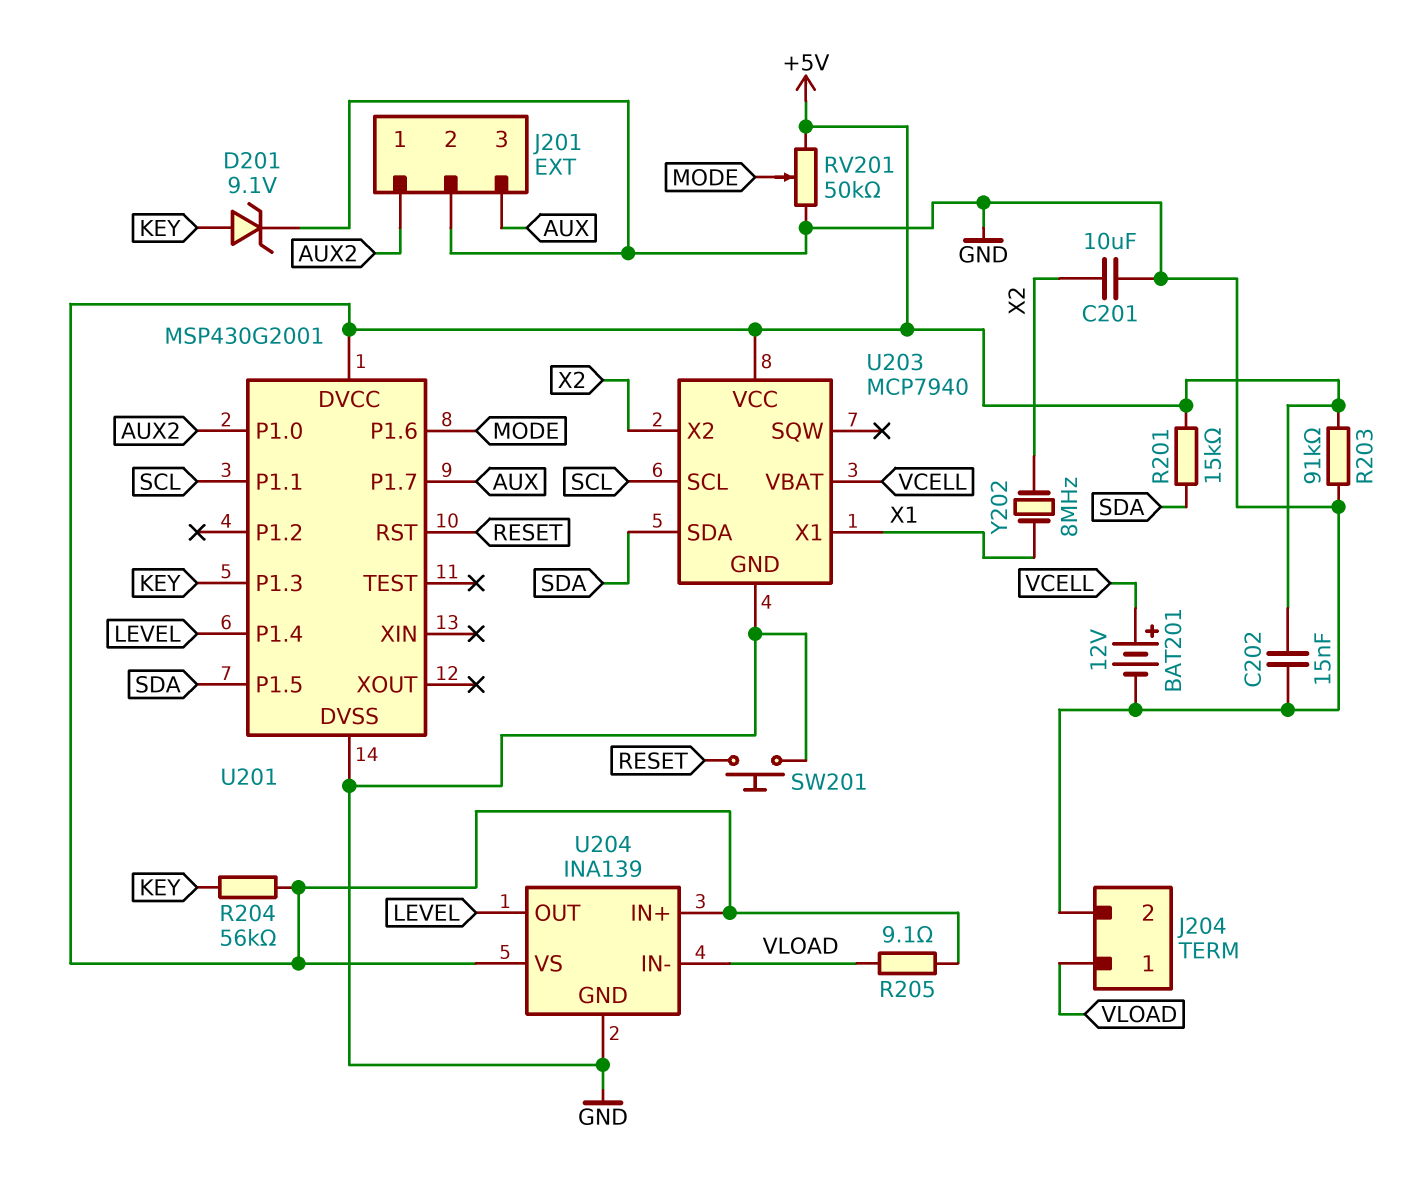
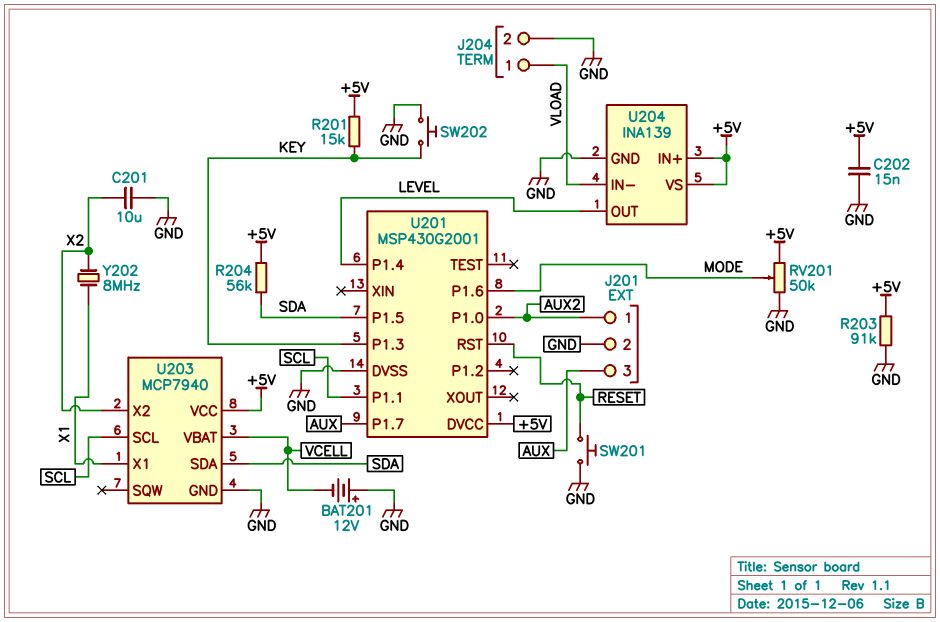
BAT201: 12V (plus VCELL, minus GND) -> 12V (plus GND, minus VCELL)
D201: zener 9.1V (A KEY, K GND) -> none
R201: 15k (+5V, SDA) -> 15k (+5V, KEY)
R204: 56k (+5V, KEY) -> 56k (+5V, SDA)
R205: 9.1 (+5V, VLOAD) -> none
SW202: none -> button (GND, KEY)

